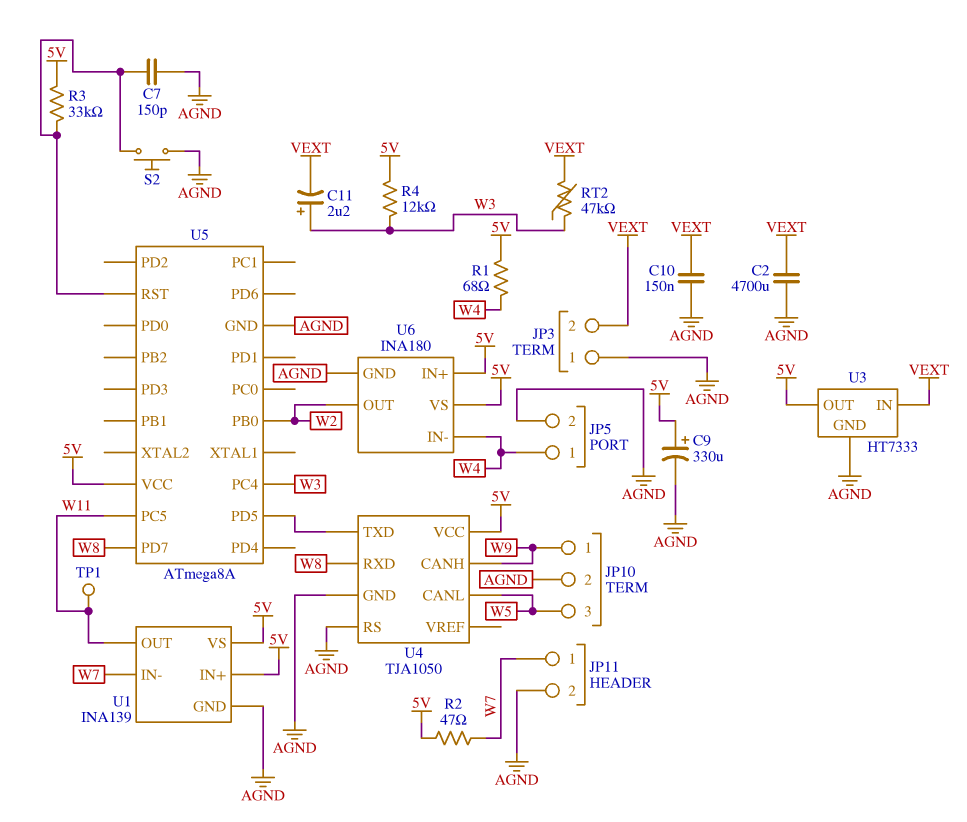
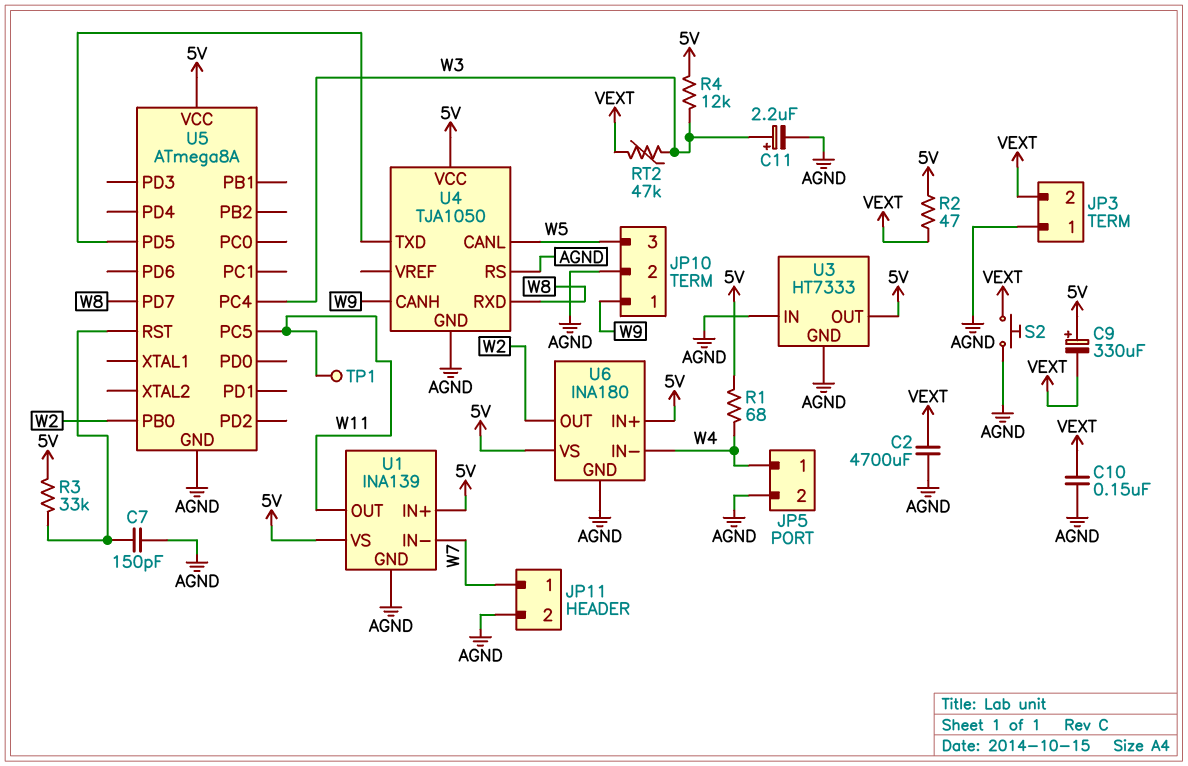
C9: 330uF (plus 5V, minus AGND) -> 330uF (plus 5V, minus VEXT)
C11: 2.2uF (plus W3, minus VEXT) -> 2.2uF (plus W3, minus AGND)
R2: 47 (5V, W7) -> 47 (5V, VEXT)
S2: button (AGND, U5/RST) -> button (AGND, VEXT)
U3 pin IN: VEXT -> AGND

